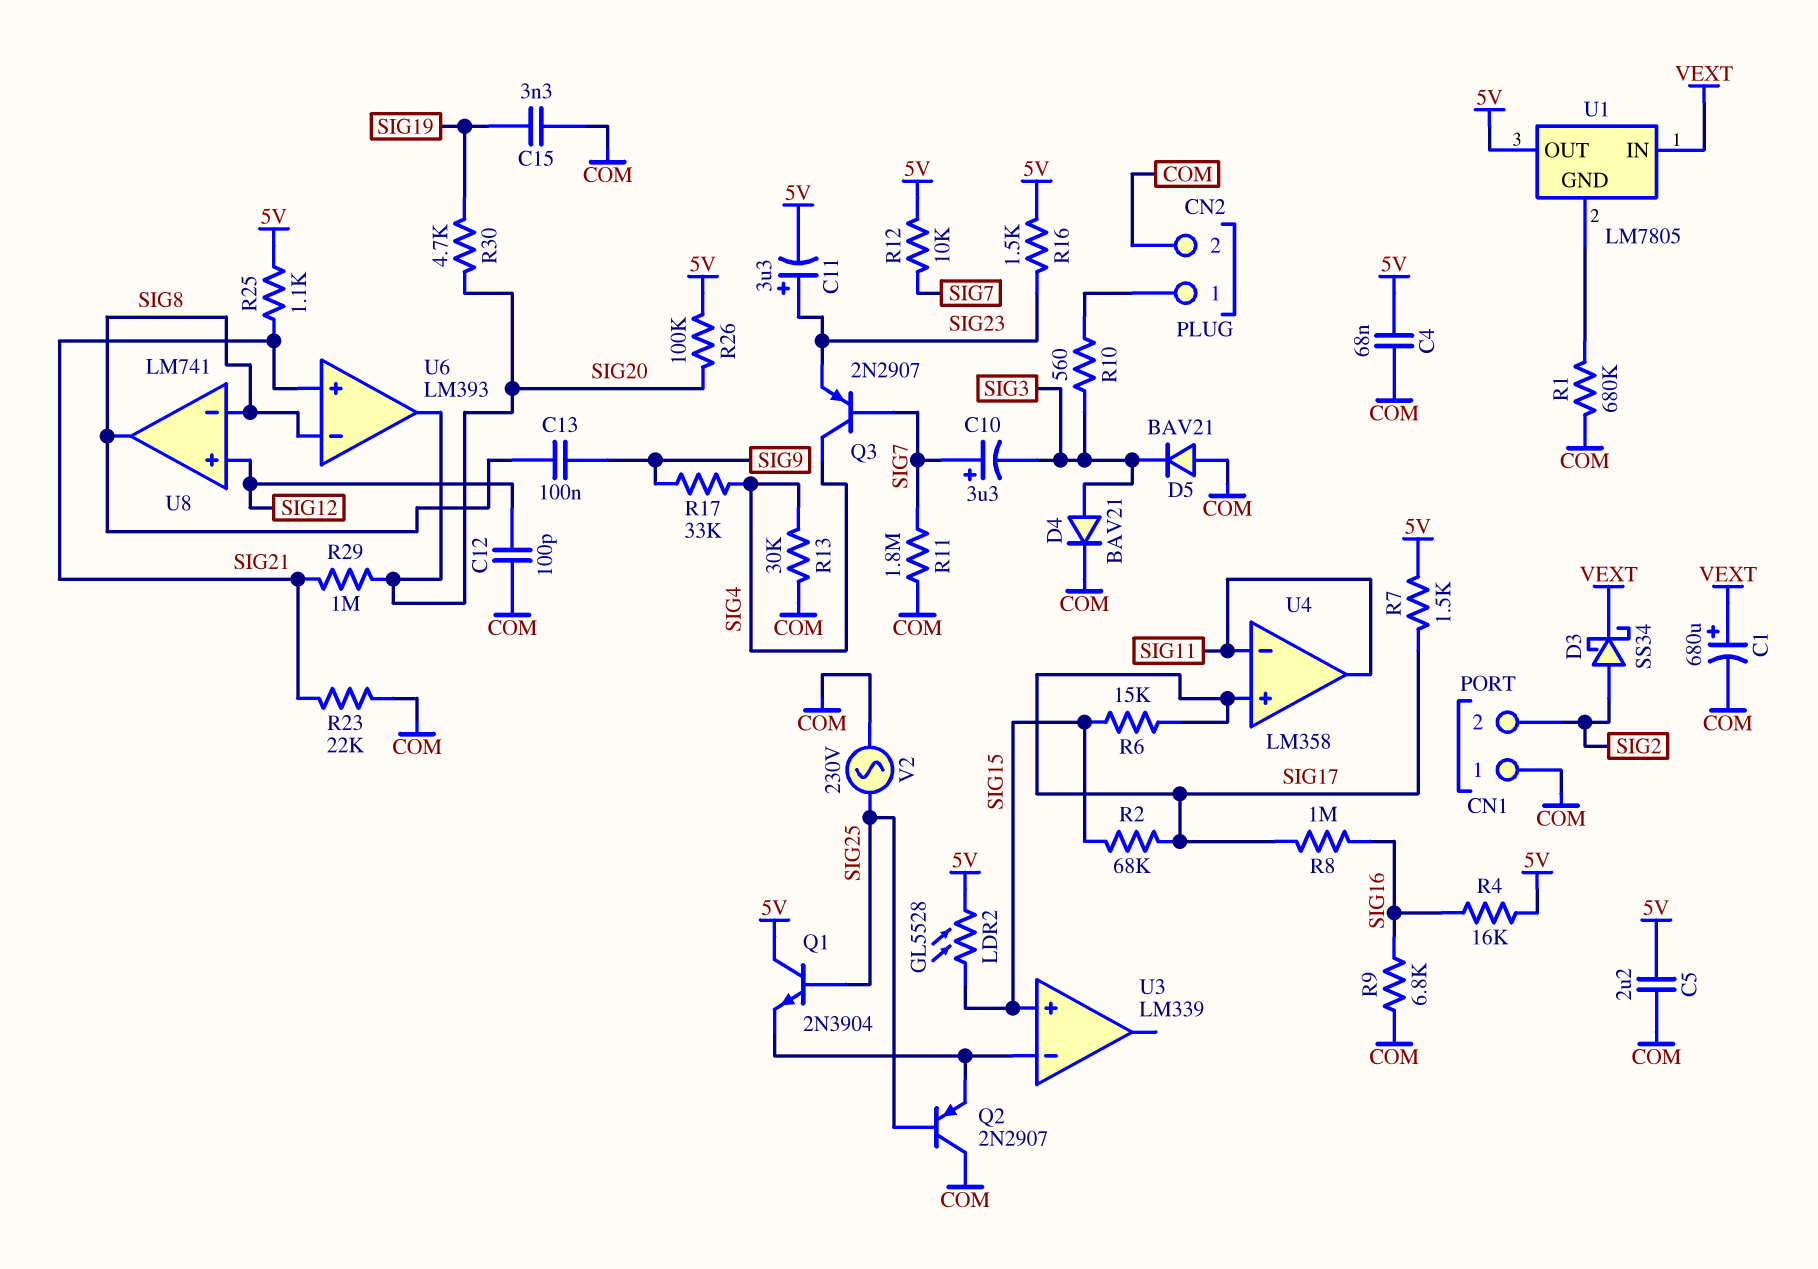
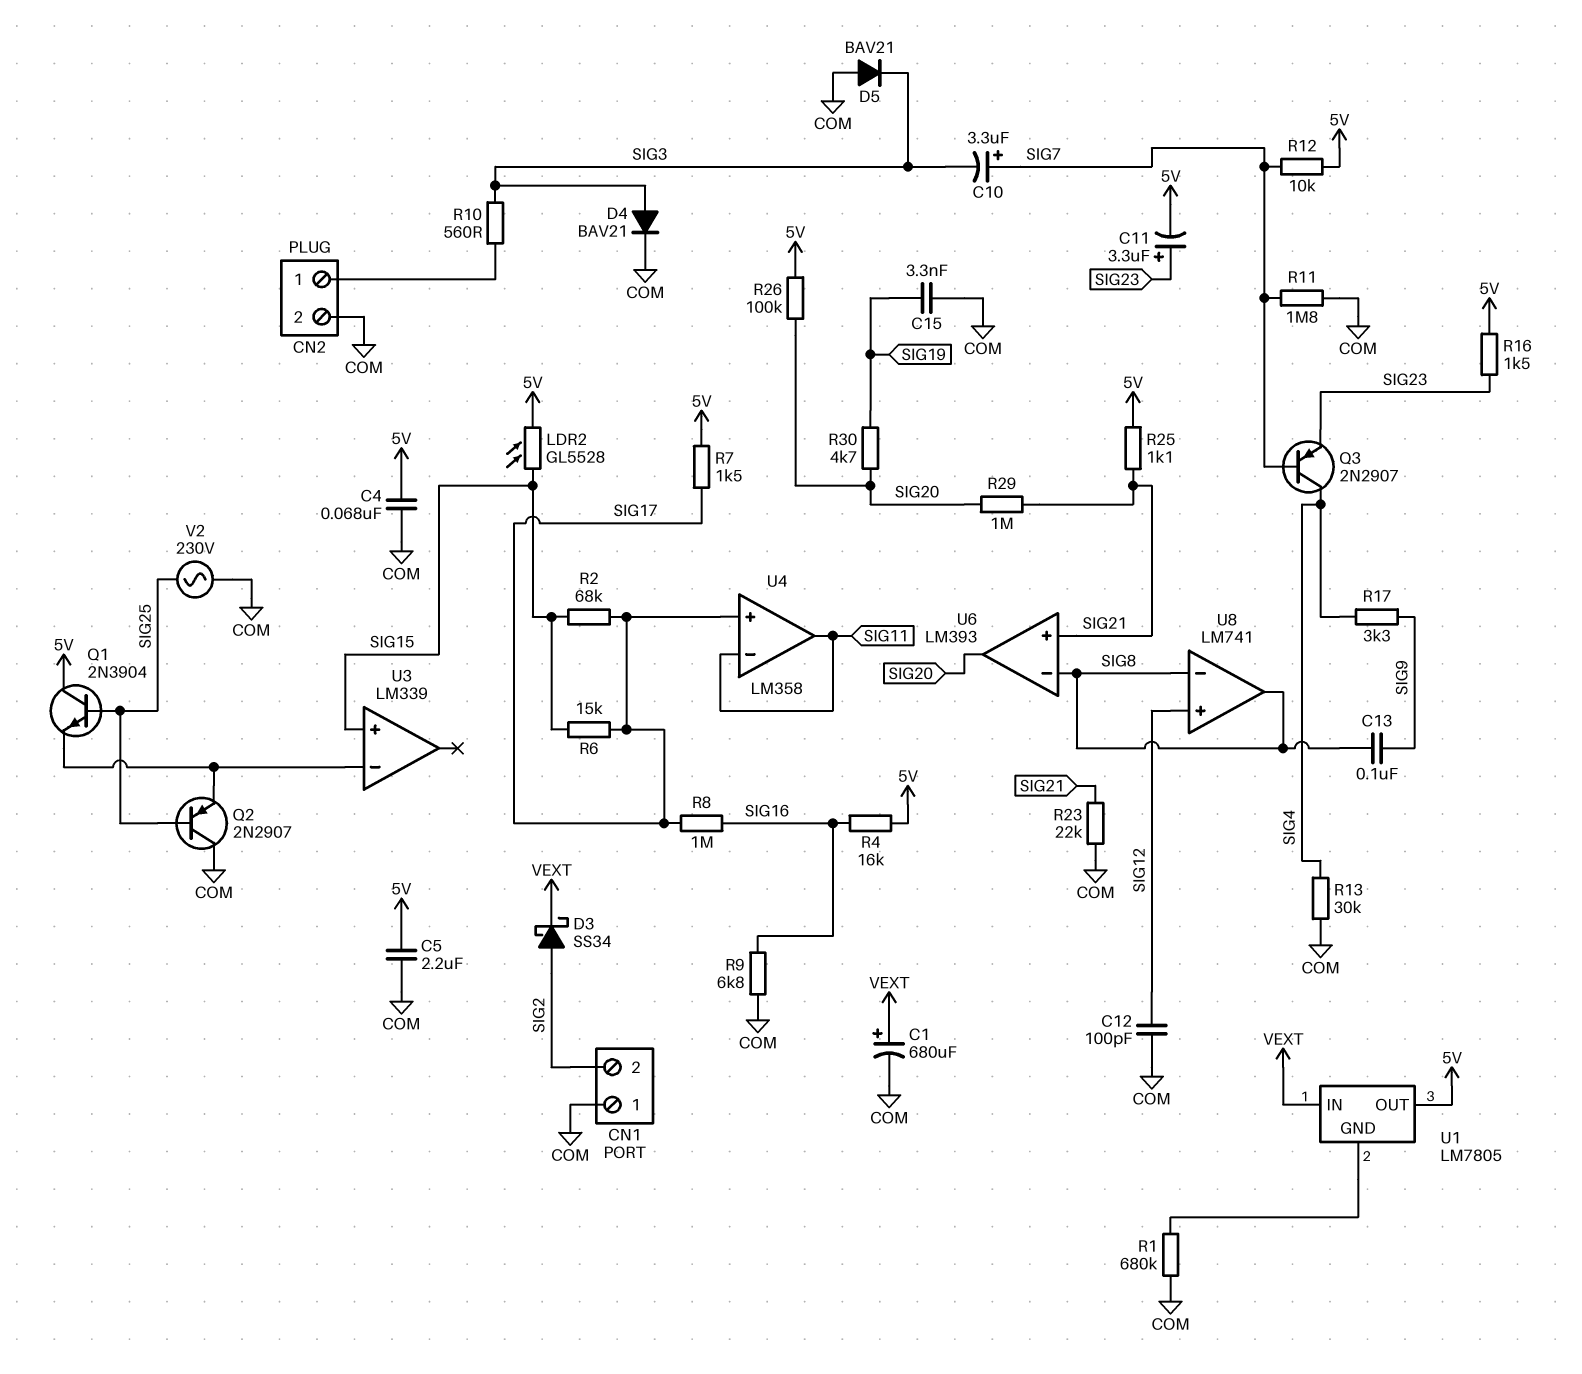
R17: 33k (SIG4, SIG9) -> 3.3k (SIG4, SIG9)

